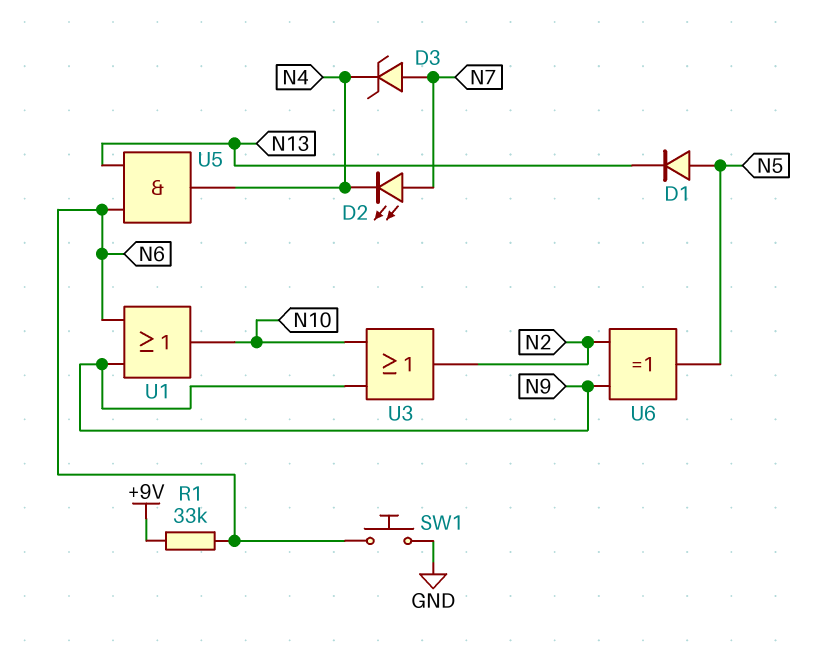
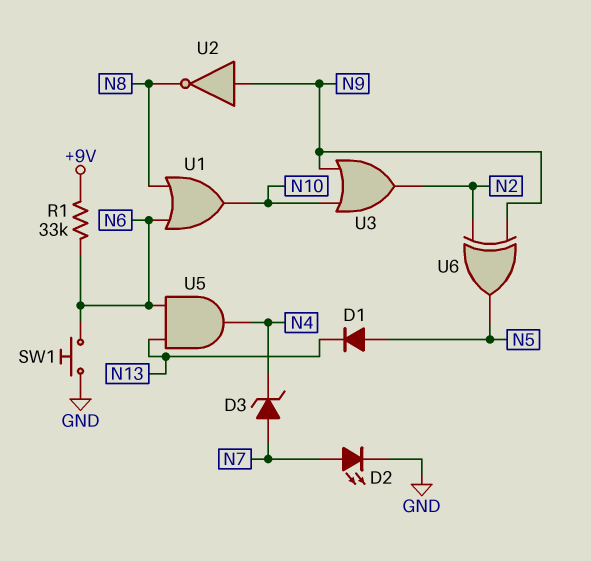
D2: LED (A N7, K N4) -> LED (A N7, K GND)
U1: OR (in N6, in N9, out N10) -> OR (in N6, in N8, out N10)
U2: none -> NOT (in N9, out N8)

